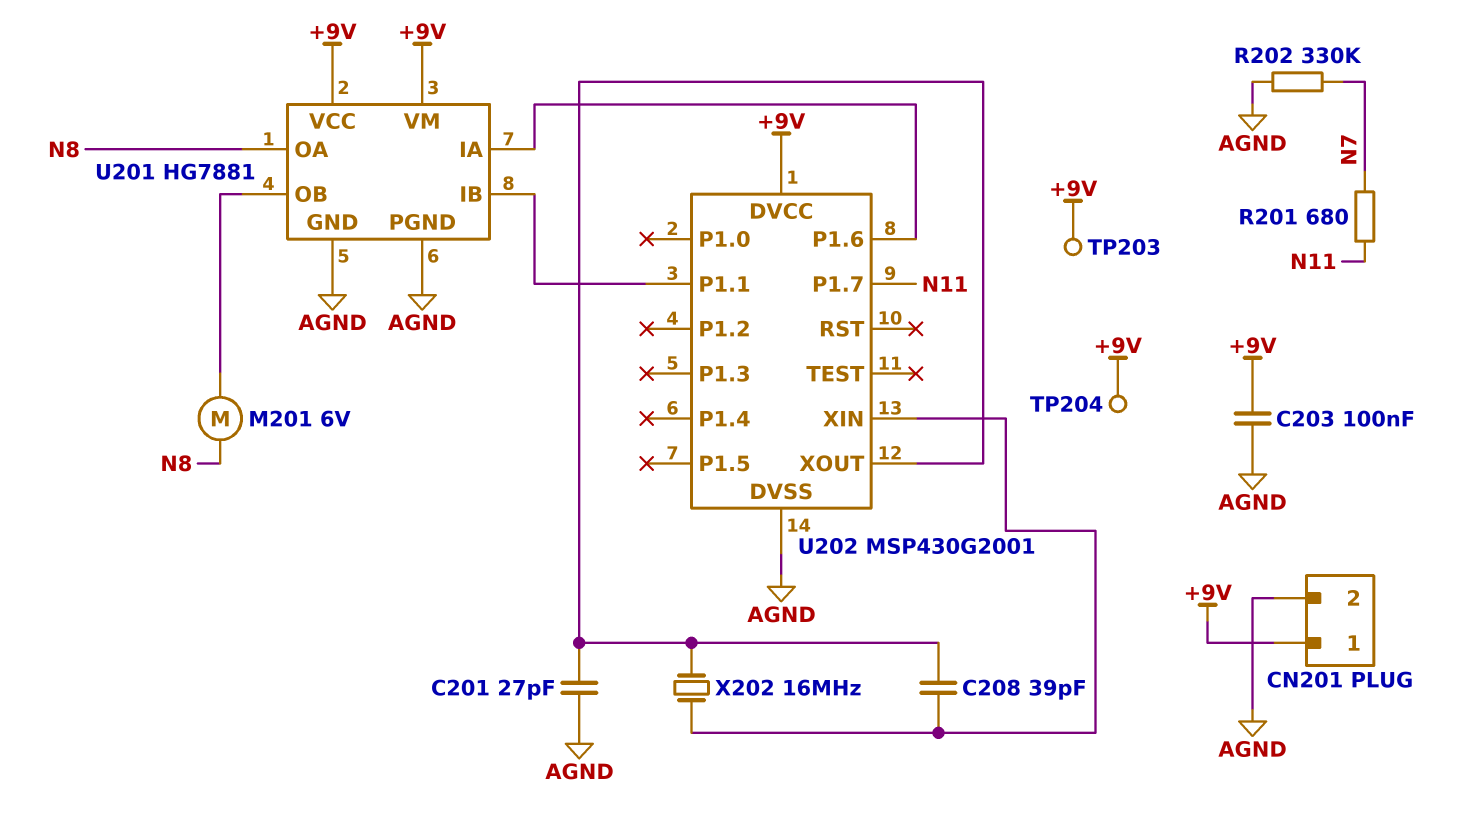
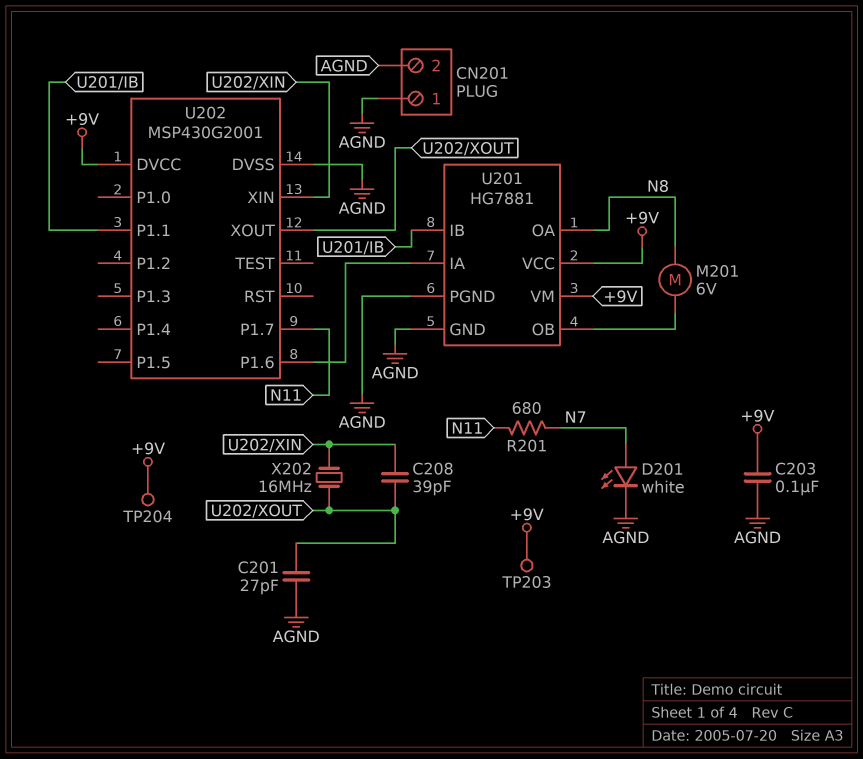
CN201 pin 1: +9V -> AGND
D201: none -> LED white (A N7, K AGND)
R202: 330k (AGND, N7) -> none

